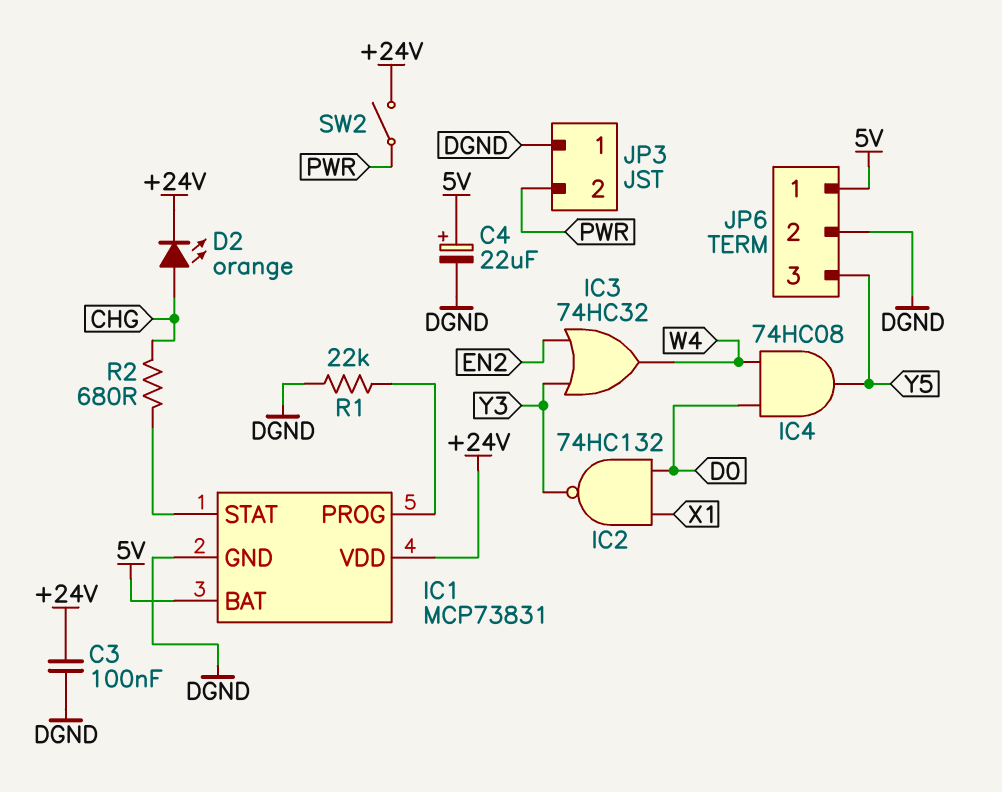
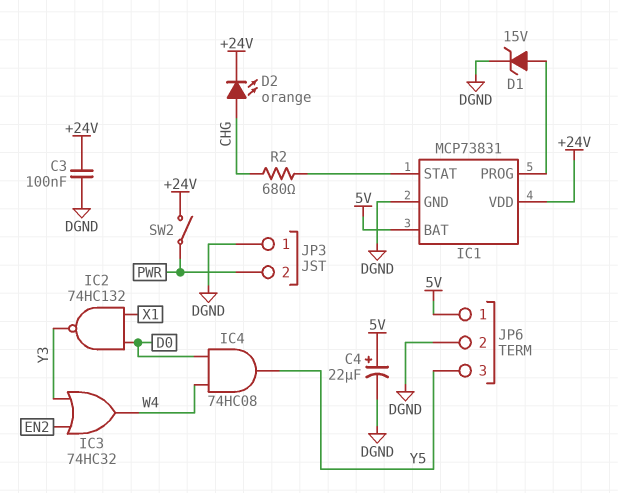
D1: none -> zener 15V (A IC1/PROG, K DGND)
R1: 22k (DGND, IC1/PROG) -> none

